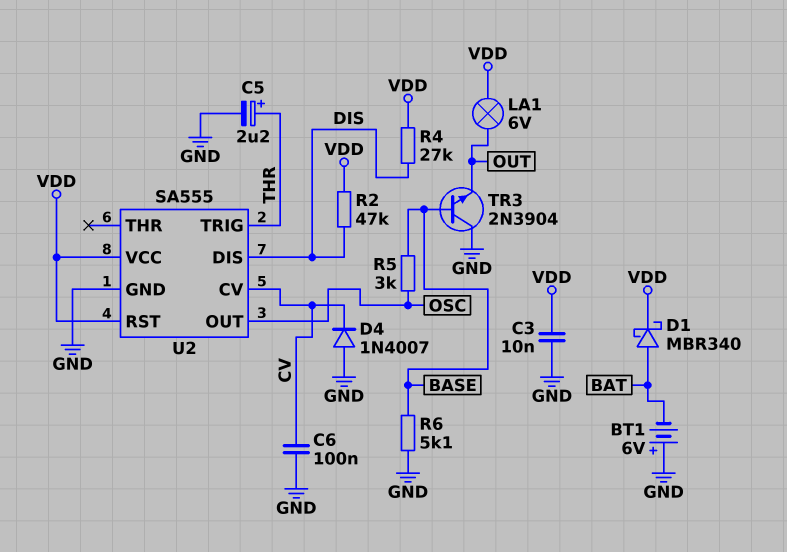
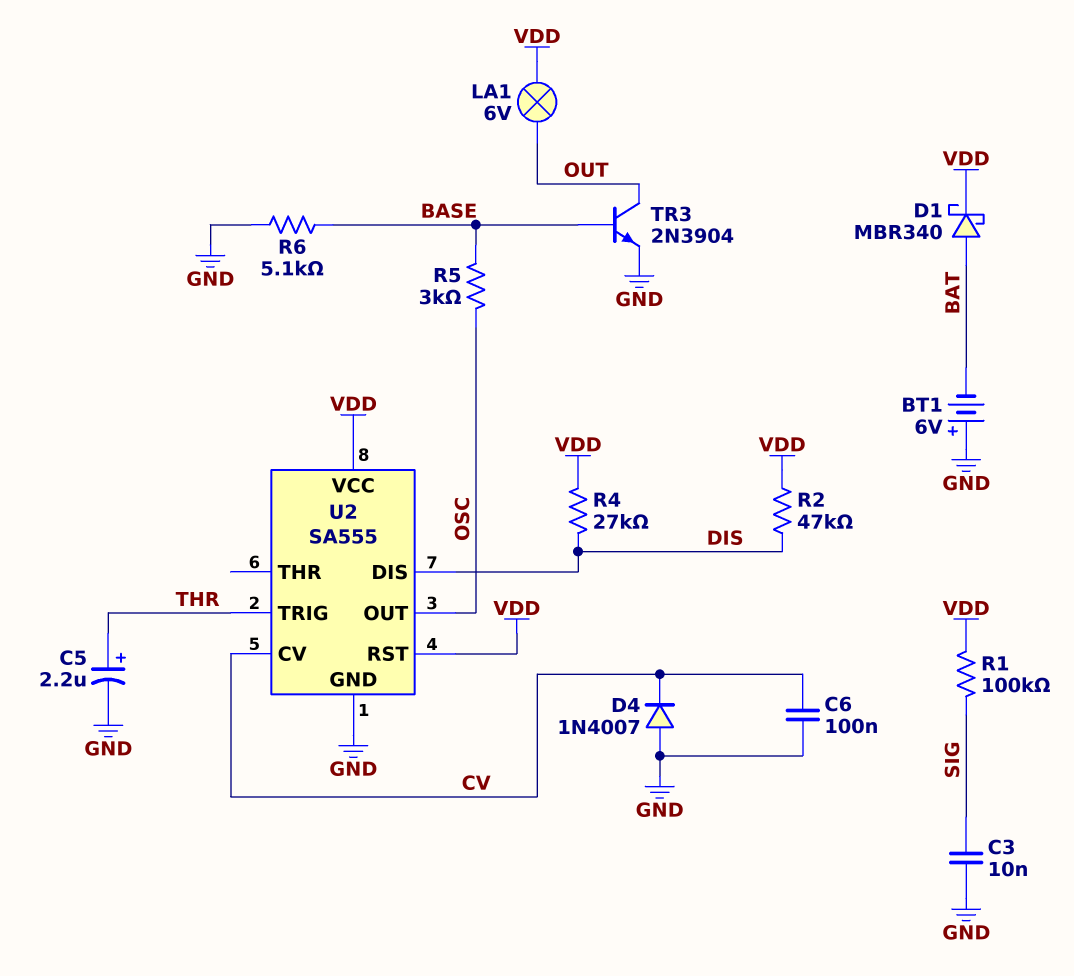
C3: 10nF (GND, VDD) -> 10nF (GND, SIG)
R1: none -> 100k (SIG, VDD)
TR3: NPN 2N3904 (B BASE, C GND, E OUT) -> NPN 2N3904 (B BASE, C OUT, E GND)

